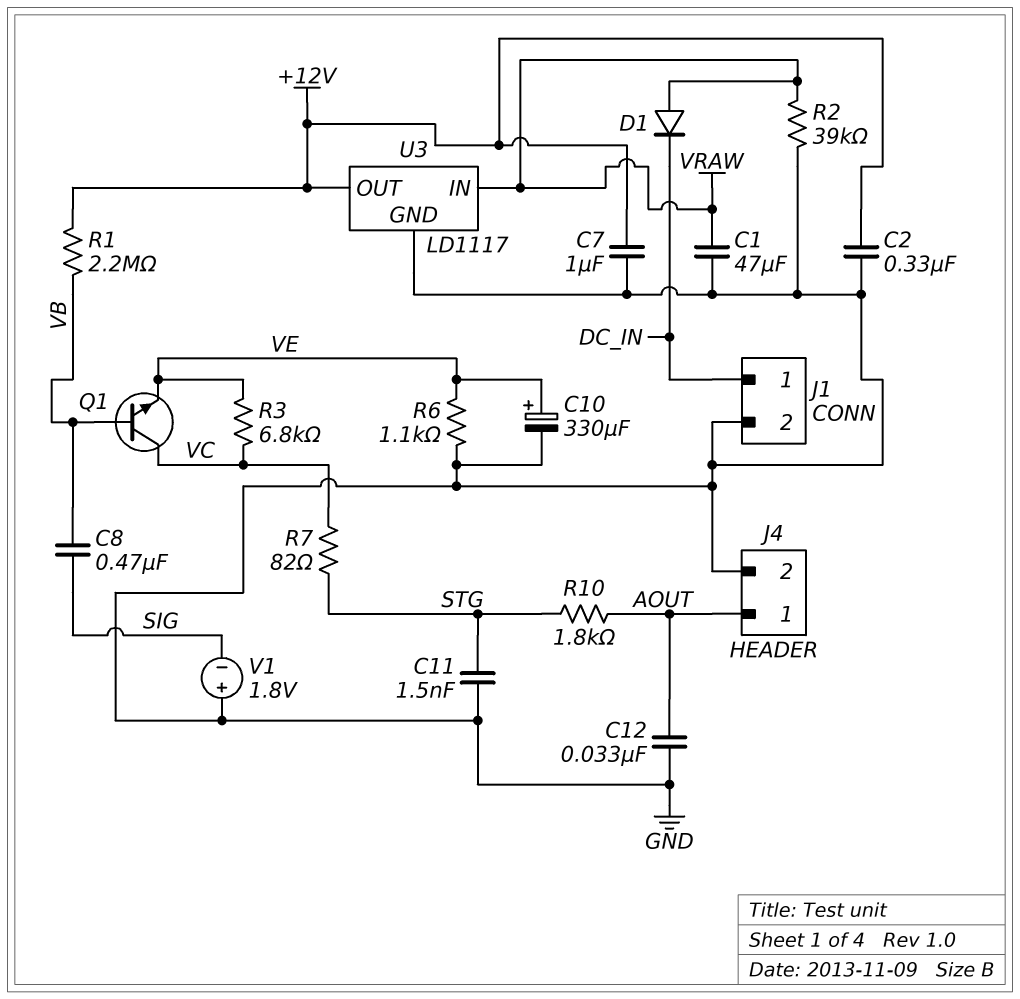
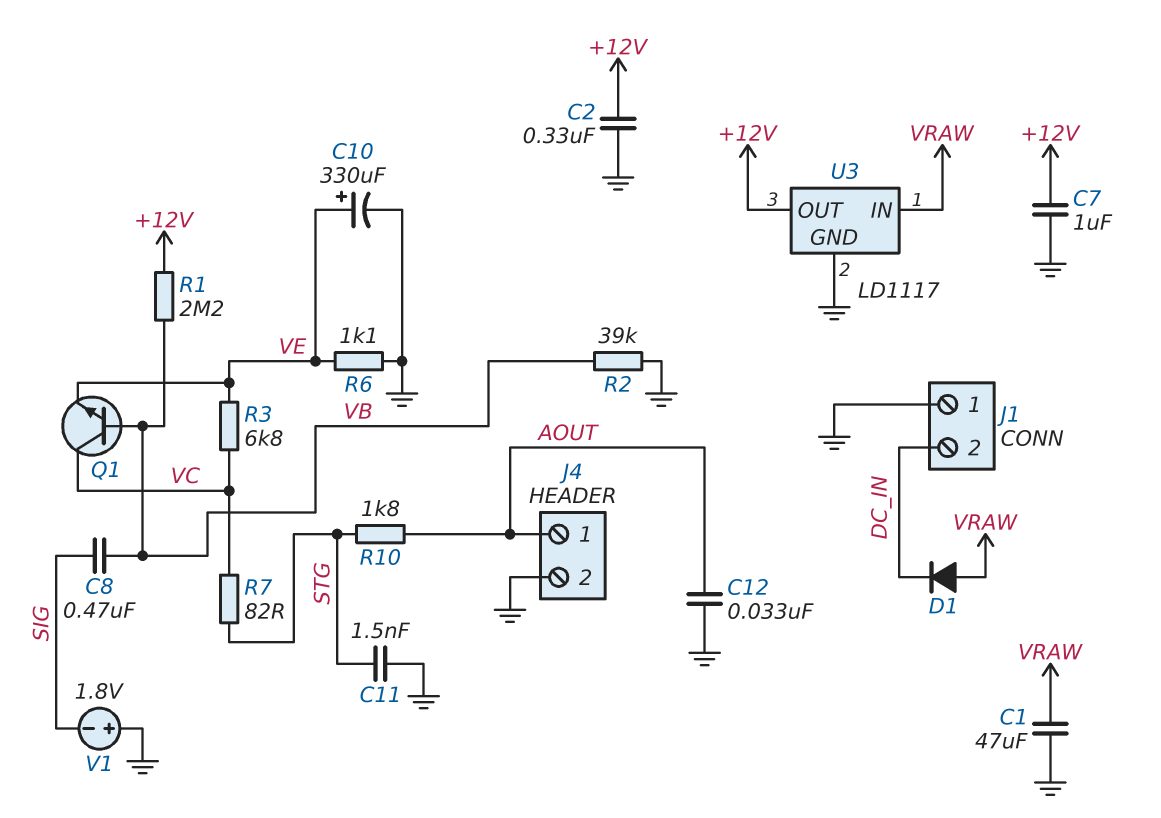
J1 pin 1: DC_IN -> GND
J1 pin 2: GND -> DC_IN
R2: 39k (GND, VRAW) -> 39k (GND, VB)

